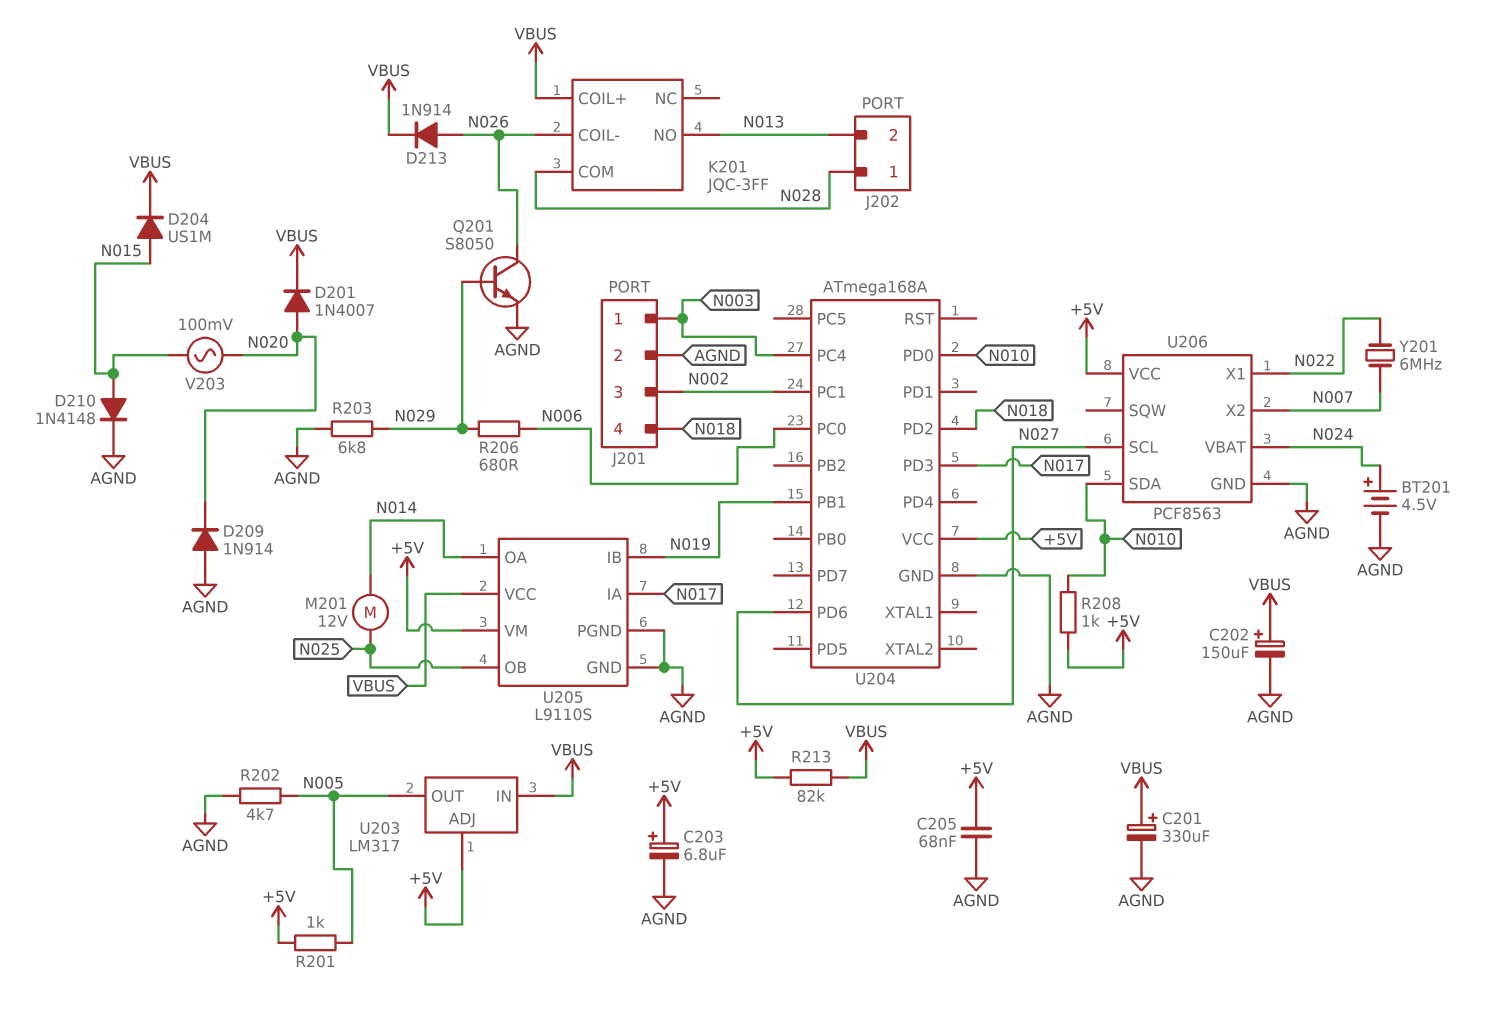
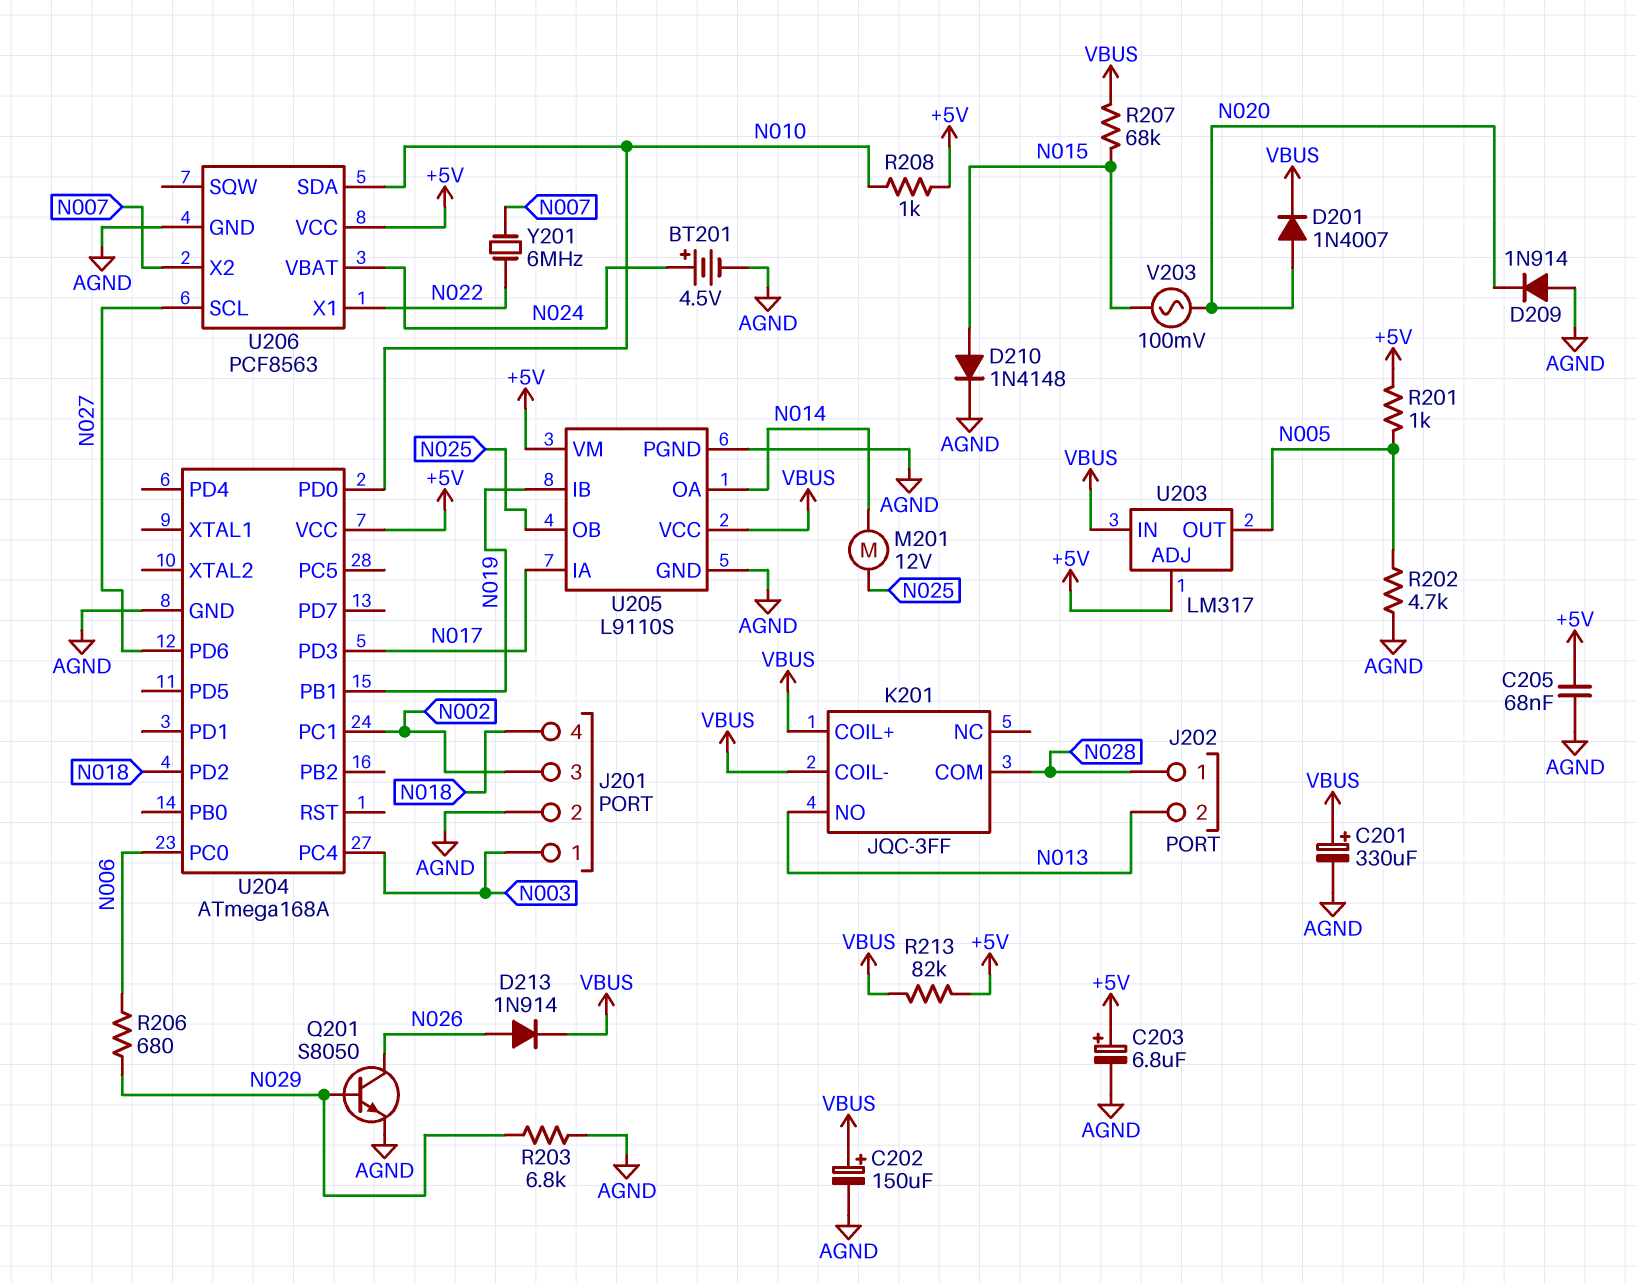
D204: diode US1M (A N015, K VBUS) -> none
K201 pin COIL-: N026 -> VBUS
R207: none -> 68k (N015, VBUS)

